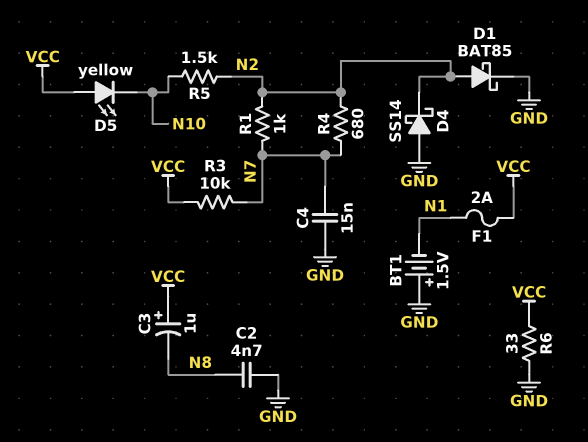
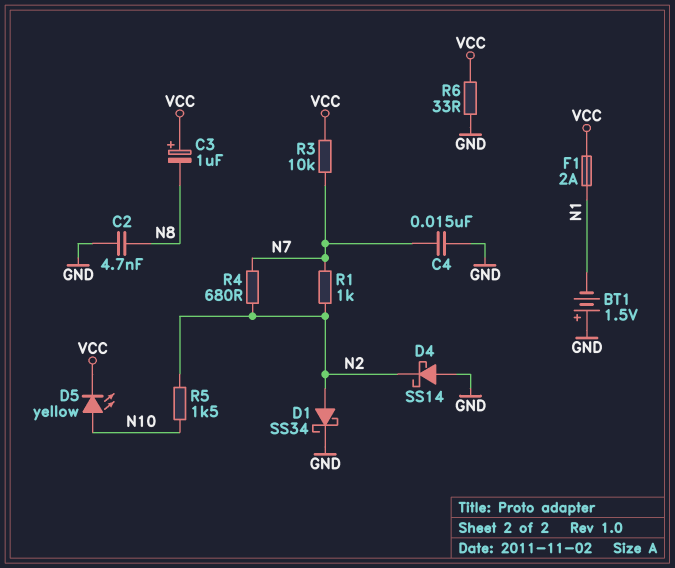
D1: schottky BAT85 (A N2, K GND) -> schottky SS34 (A N2, K GND)
D5: LED yellow (A VCC, K N10) -> LED yellow (A N10, K VCC)

